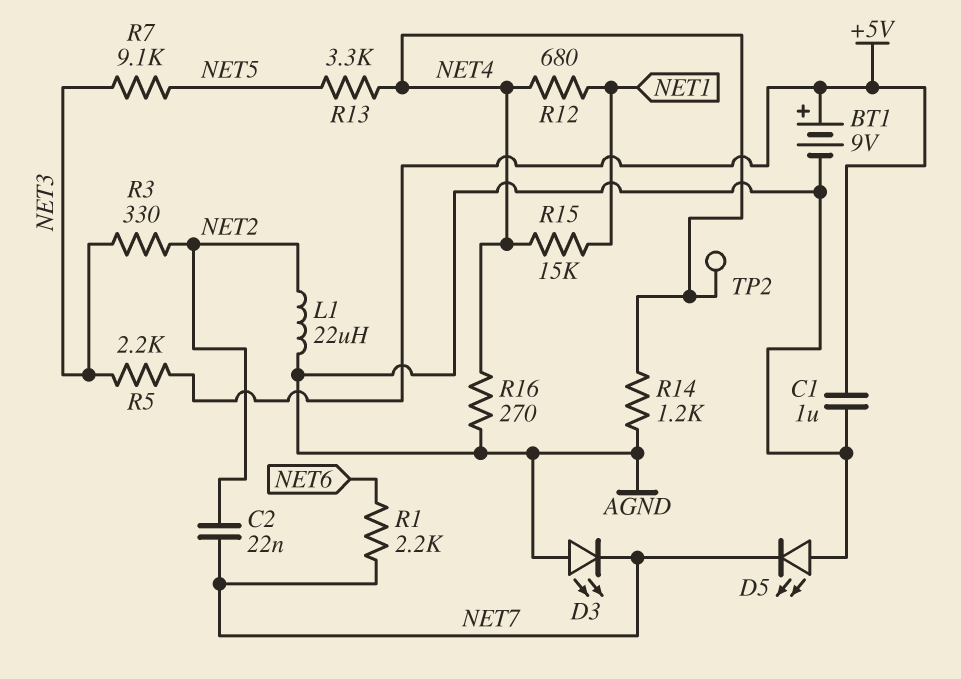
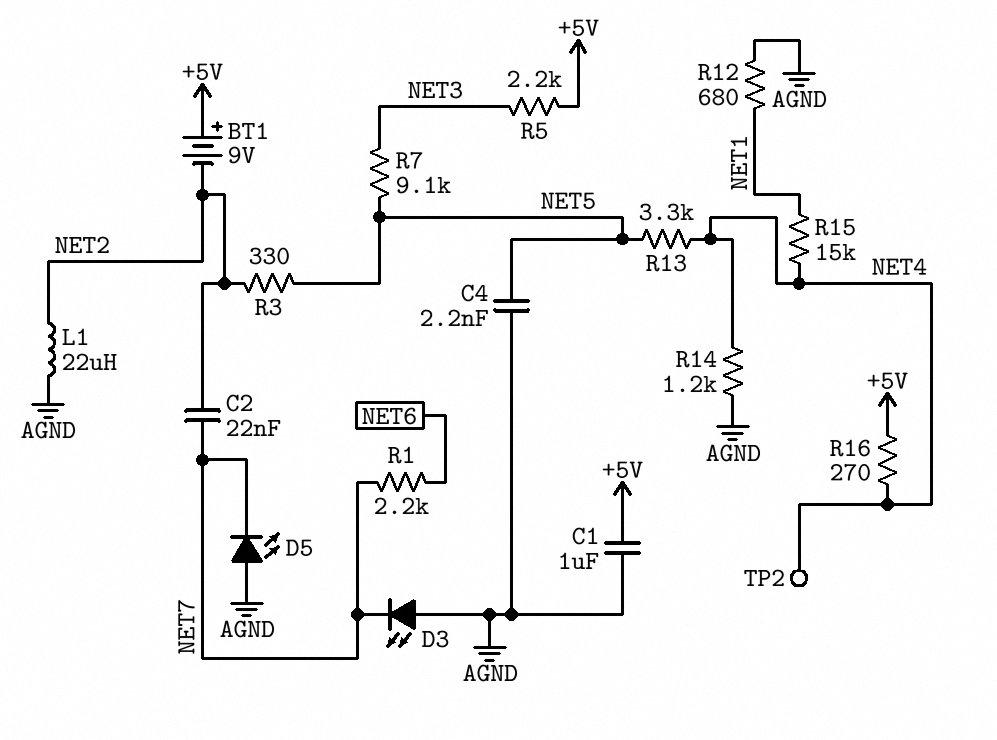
BT1: 9V (plus +5V, minus AGND) -> 9V (plus +5V, minus NET2)
C4: none -> 2.2nF (AGND, NET5)
R3: 330 (NET2, NET3) -> 330 (NET2, NET5)
R12: 680 (NET1, NET4) -> 680 (AGND, NET1)
R16: 270 (AGND, NET4) -> 270 (+5V, NET4)

